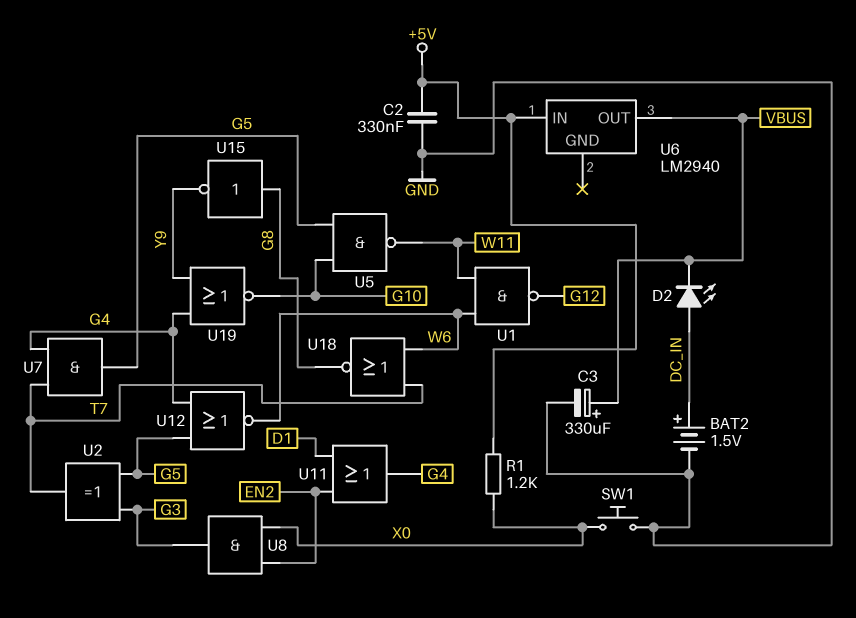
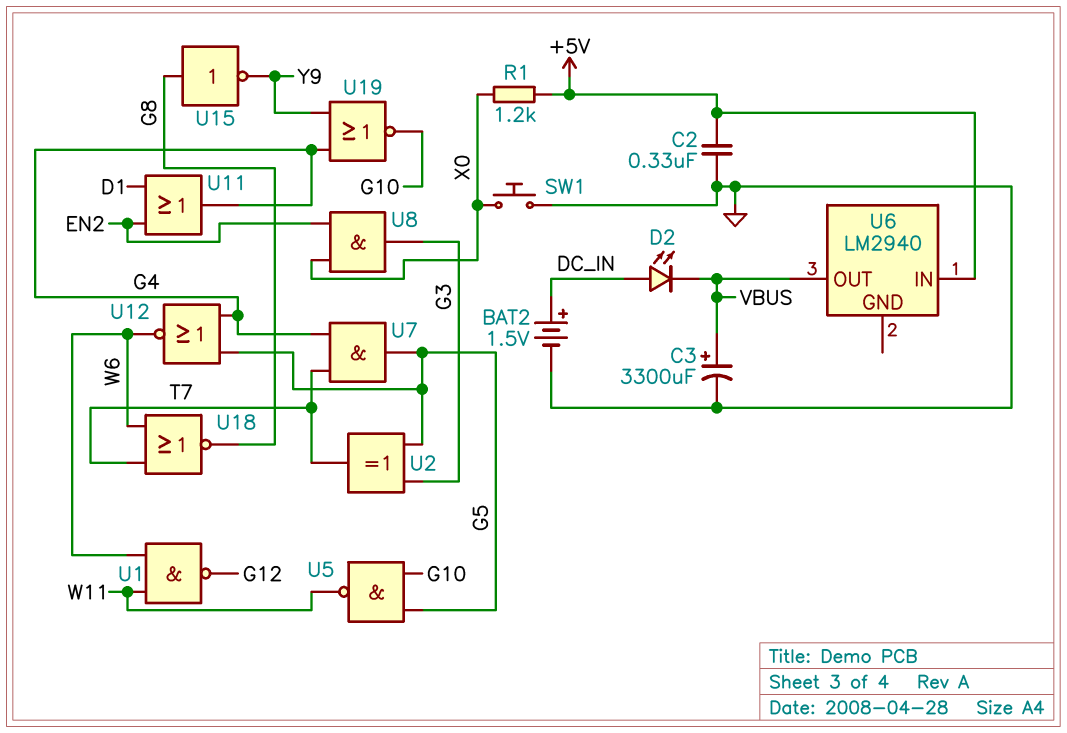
C3: 330uF (plus VBUS, minus GND) -> 3300uF (plus VBUS, minus GND)

